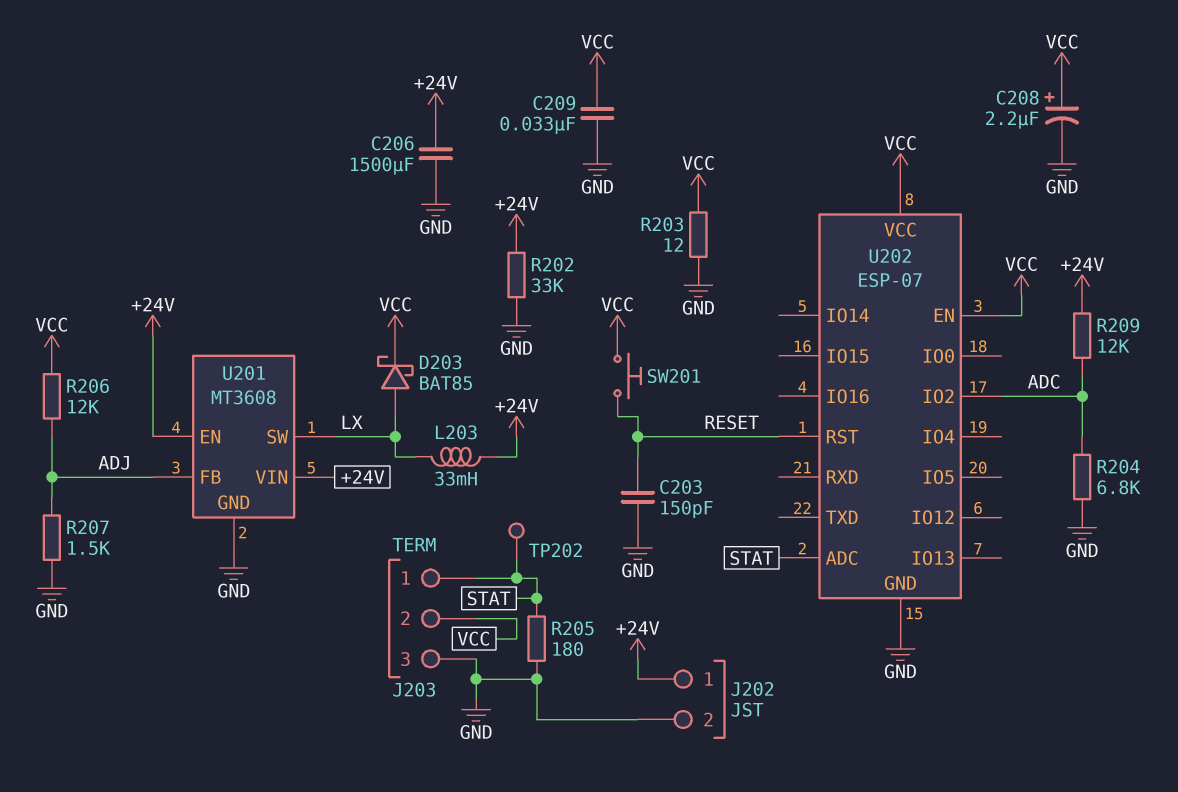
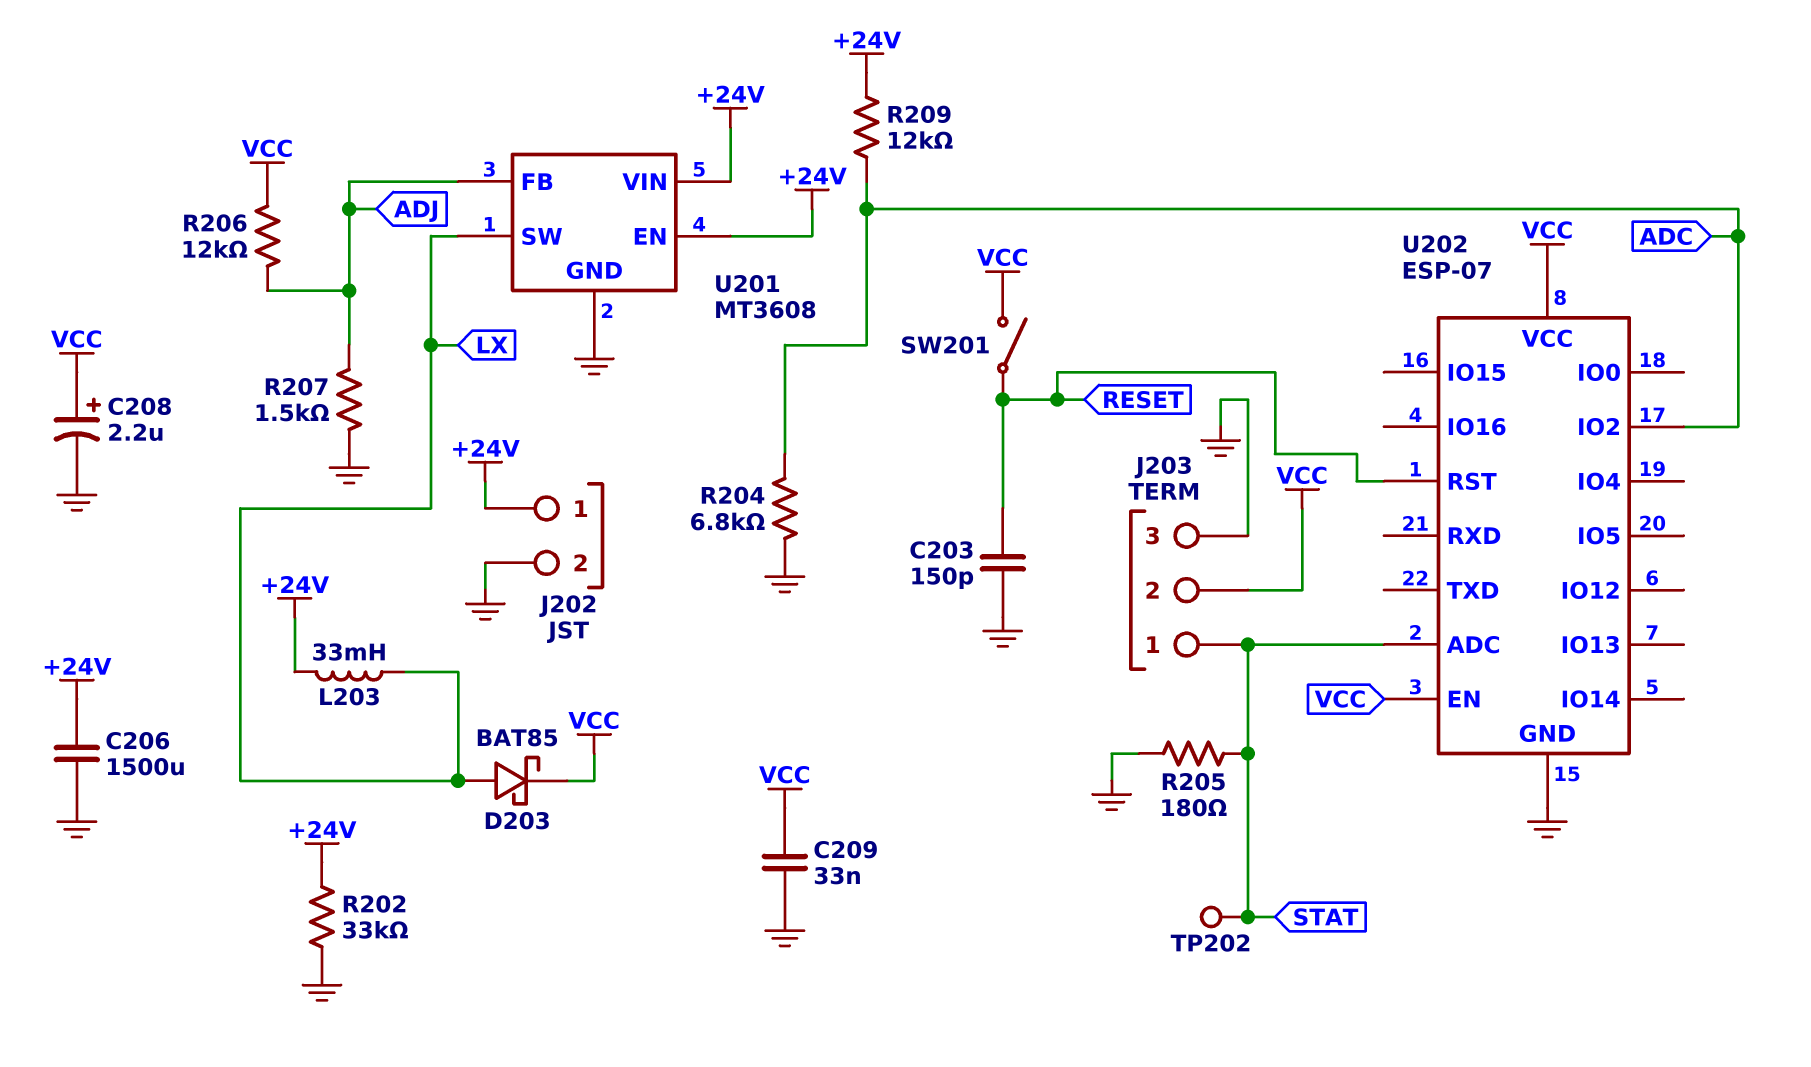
R203: 12 (GND, VCC) -> none
SW201: button (RESET, VCC) -> switch (RESET, VCC)

